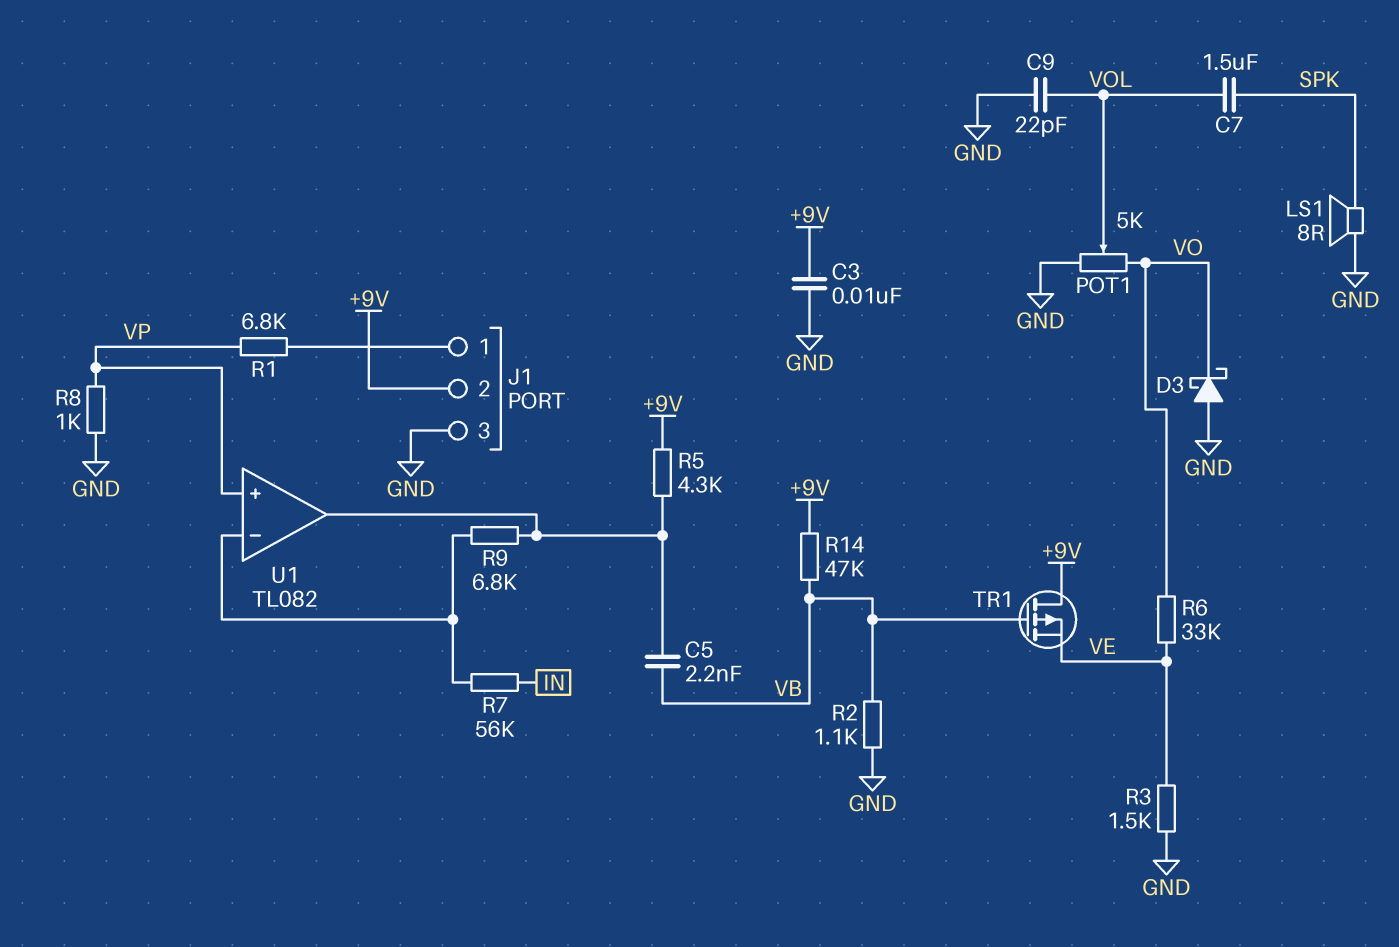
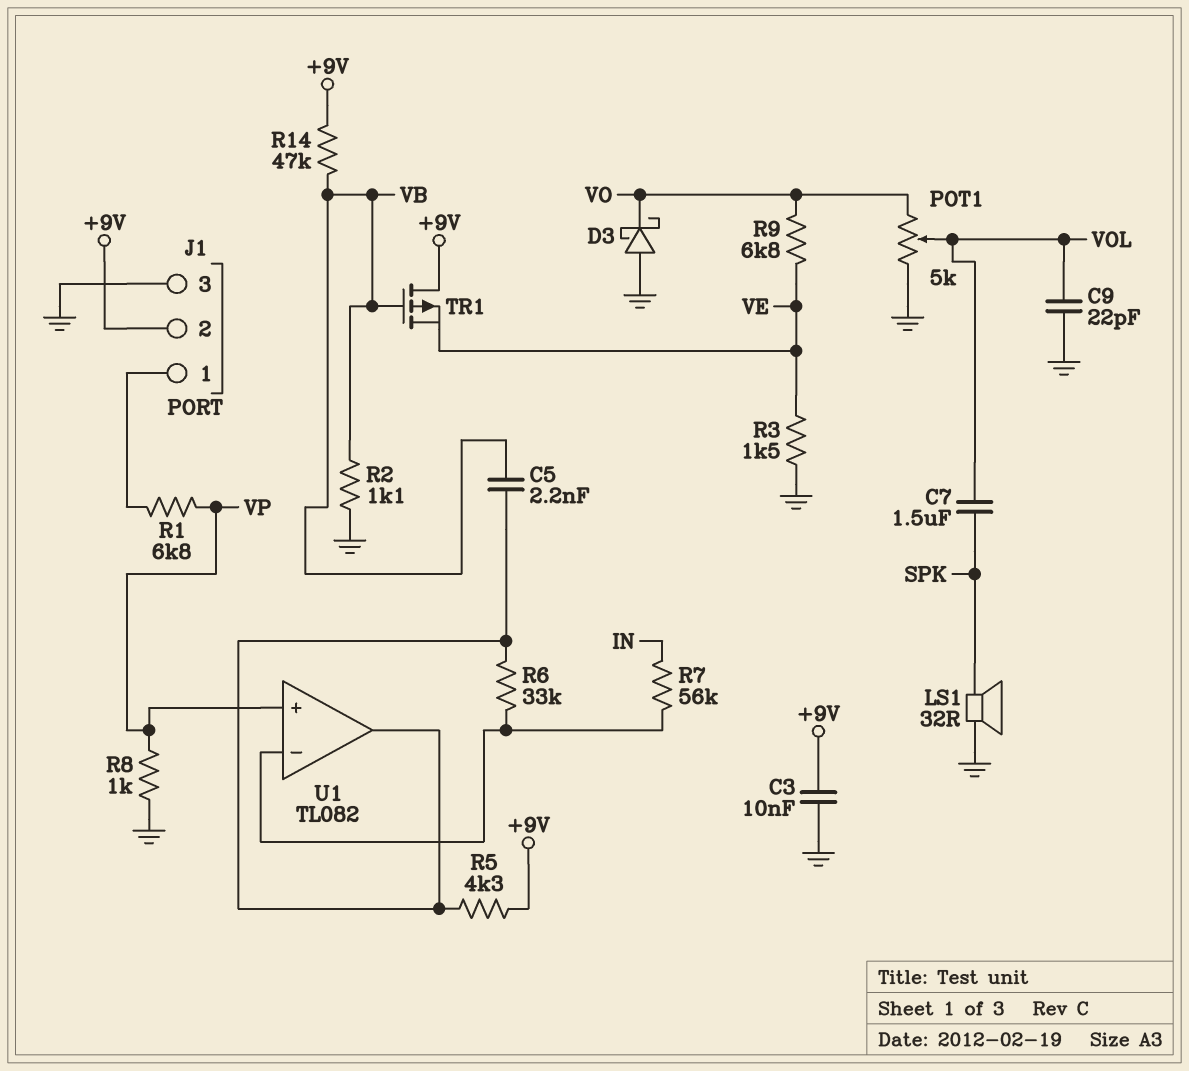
LS1: speaker 8R (GND, SPK) -> speaker 32R (GND, SPK)
R6: 33k (VE, VO) -> 33k (U1/in-, U1/out)
R9: 6.8k (U1/in-, U1/out) -> 6.8k (VE, VO)

